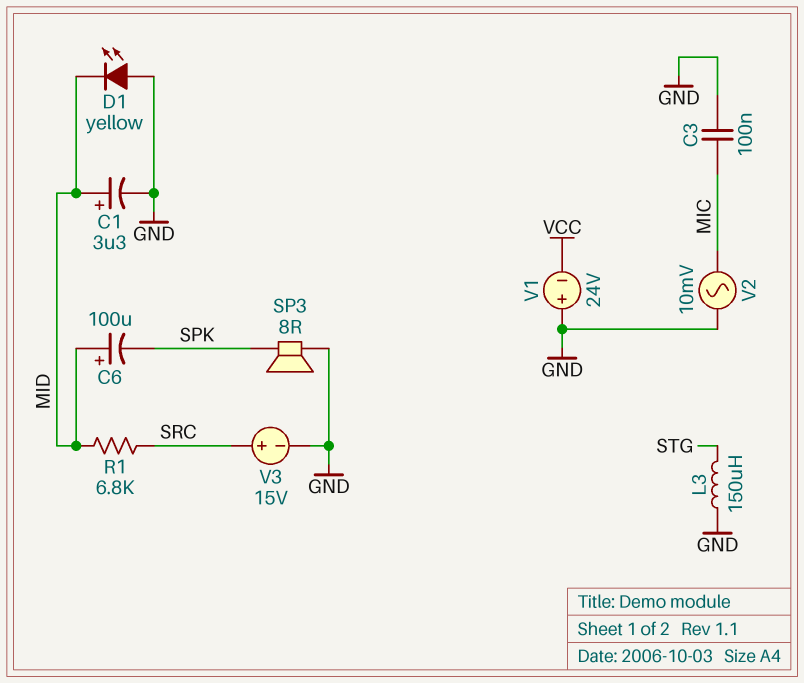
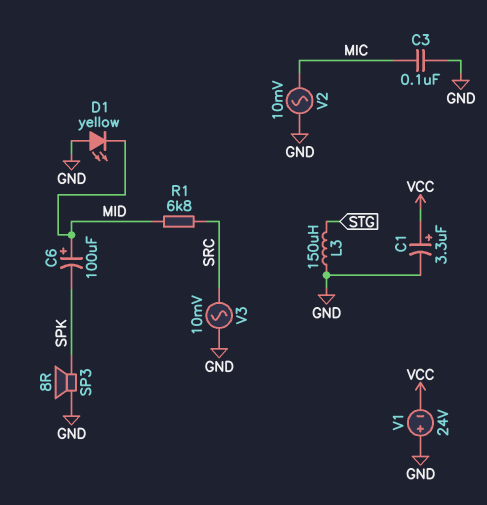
C1: 3.3uF (plus MID, minus GND) -> 3.3uF (plus VCC, minus GND)
V3: 15V (plus SRC, minus GND) -> AC 10mV (GND, SRC)

